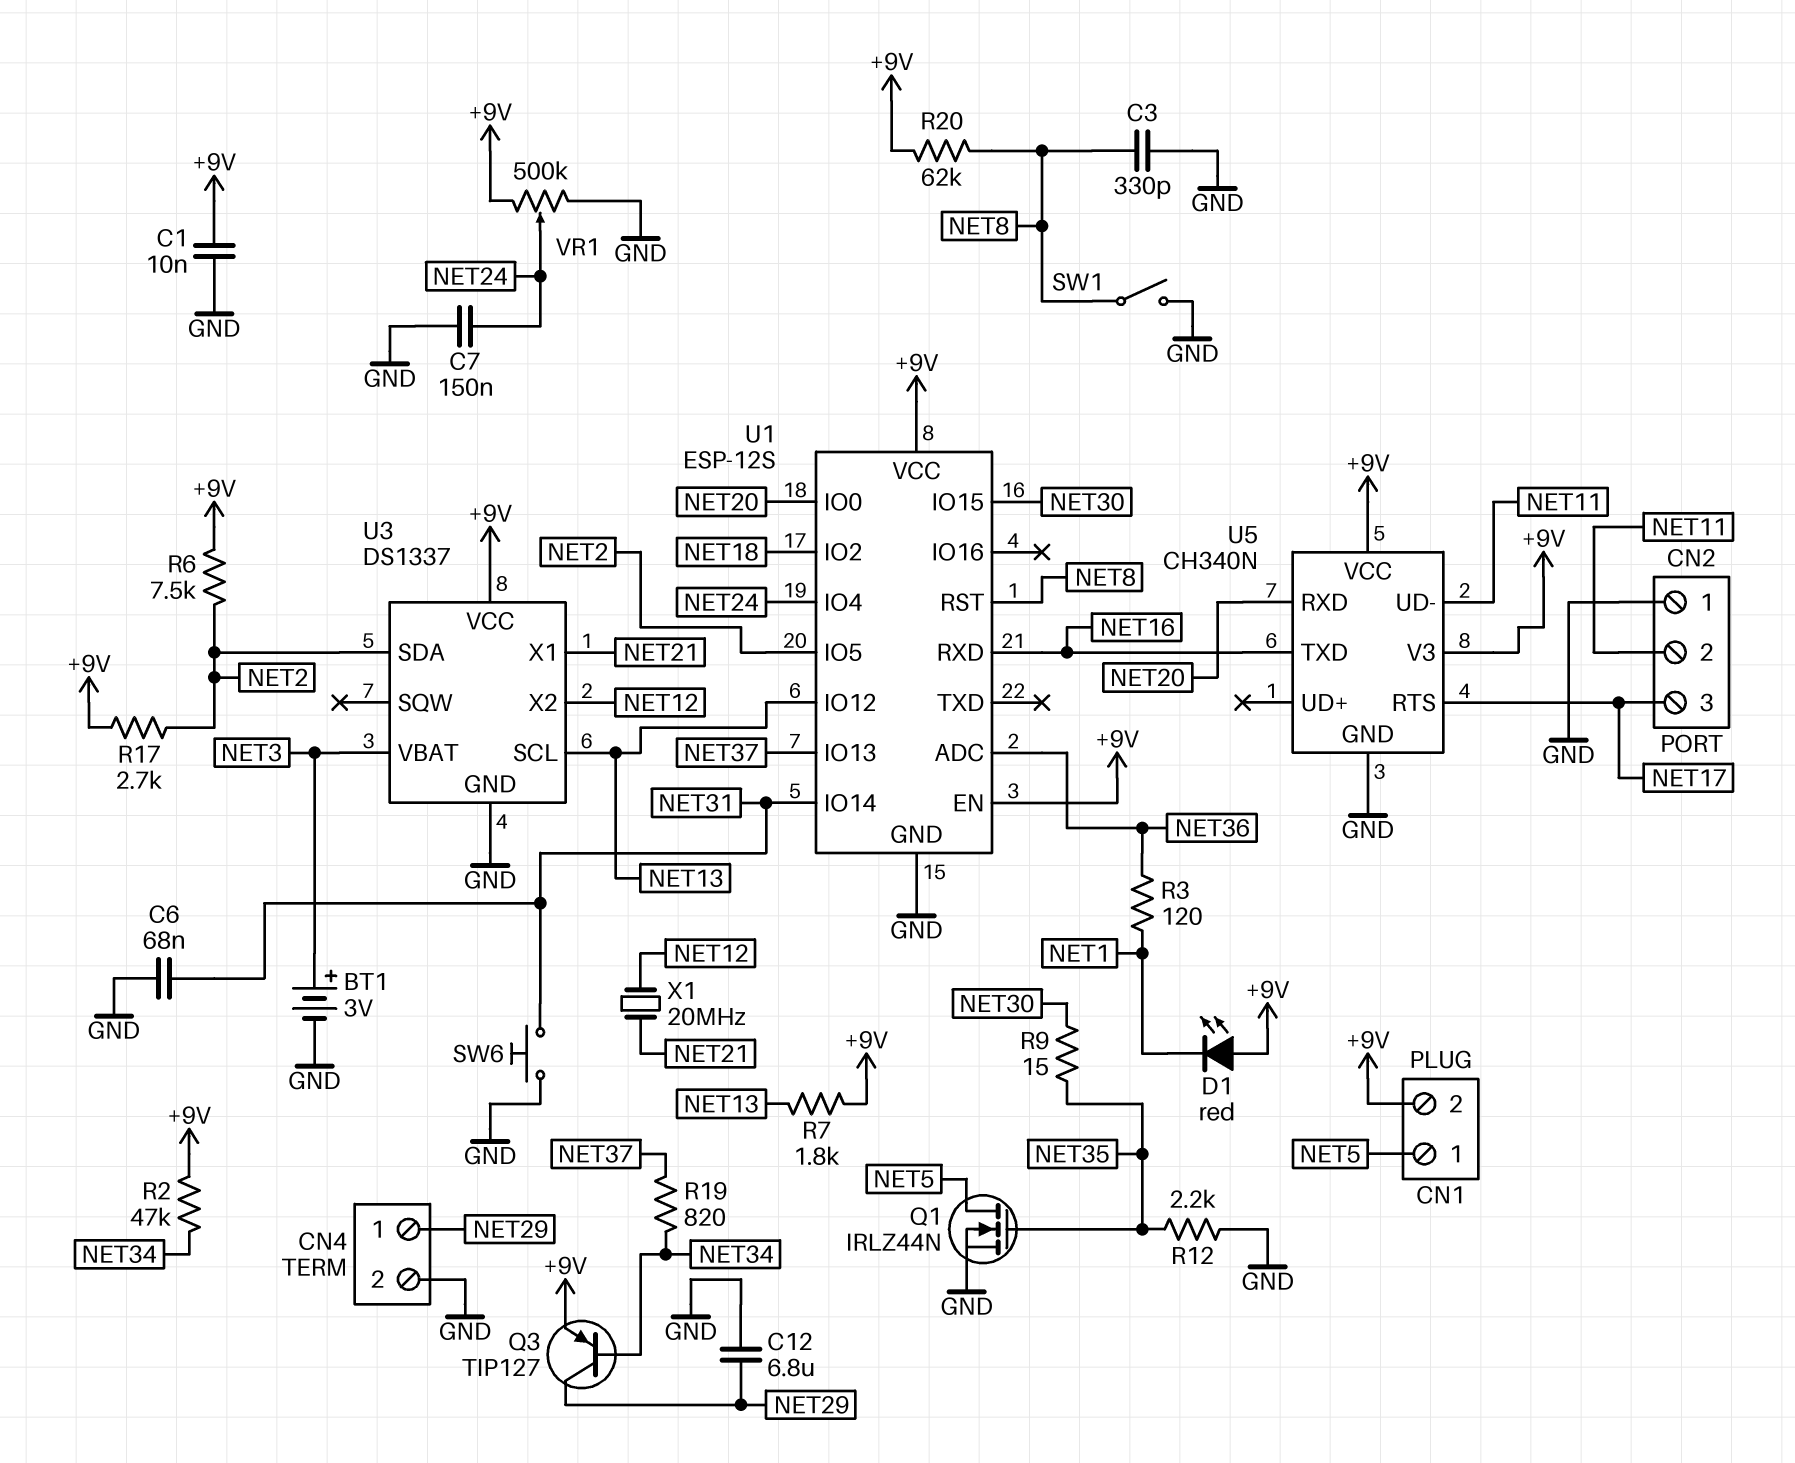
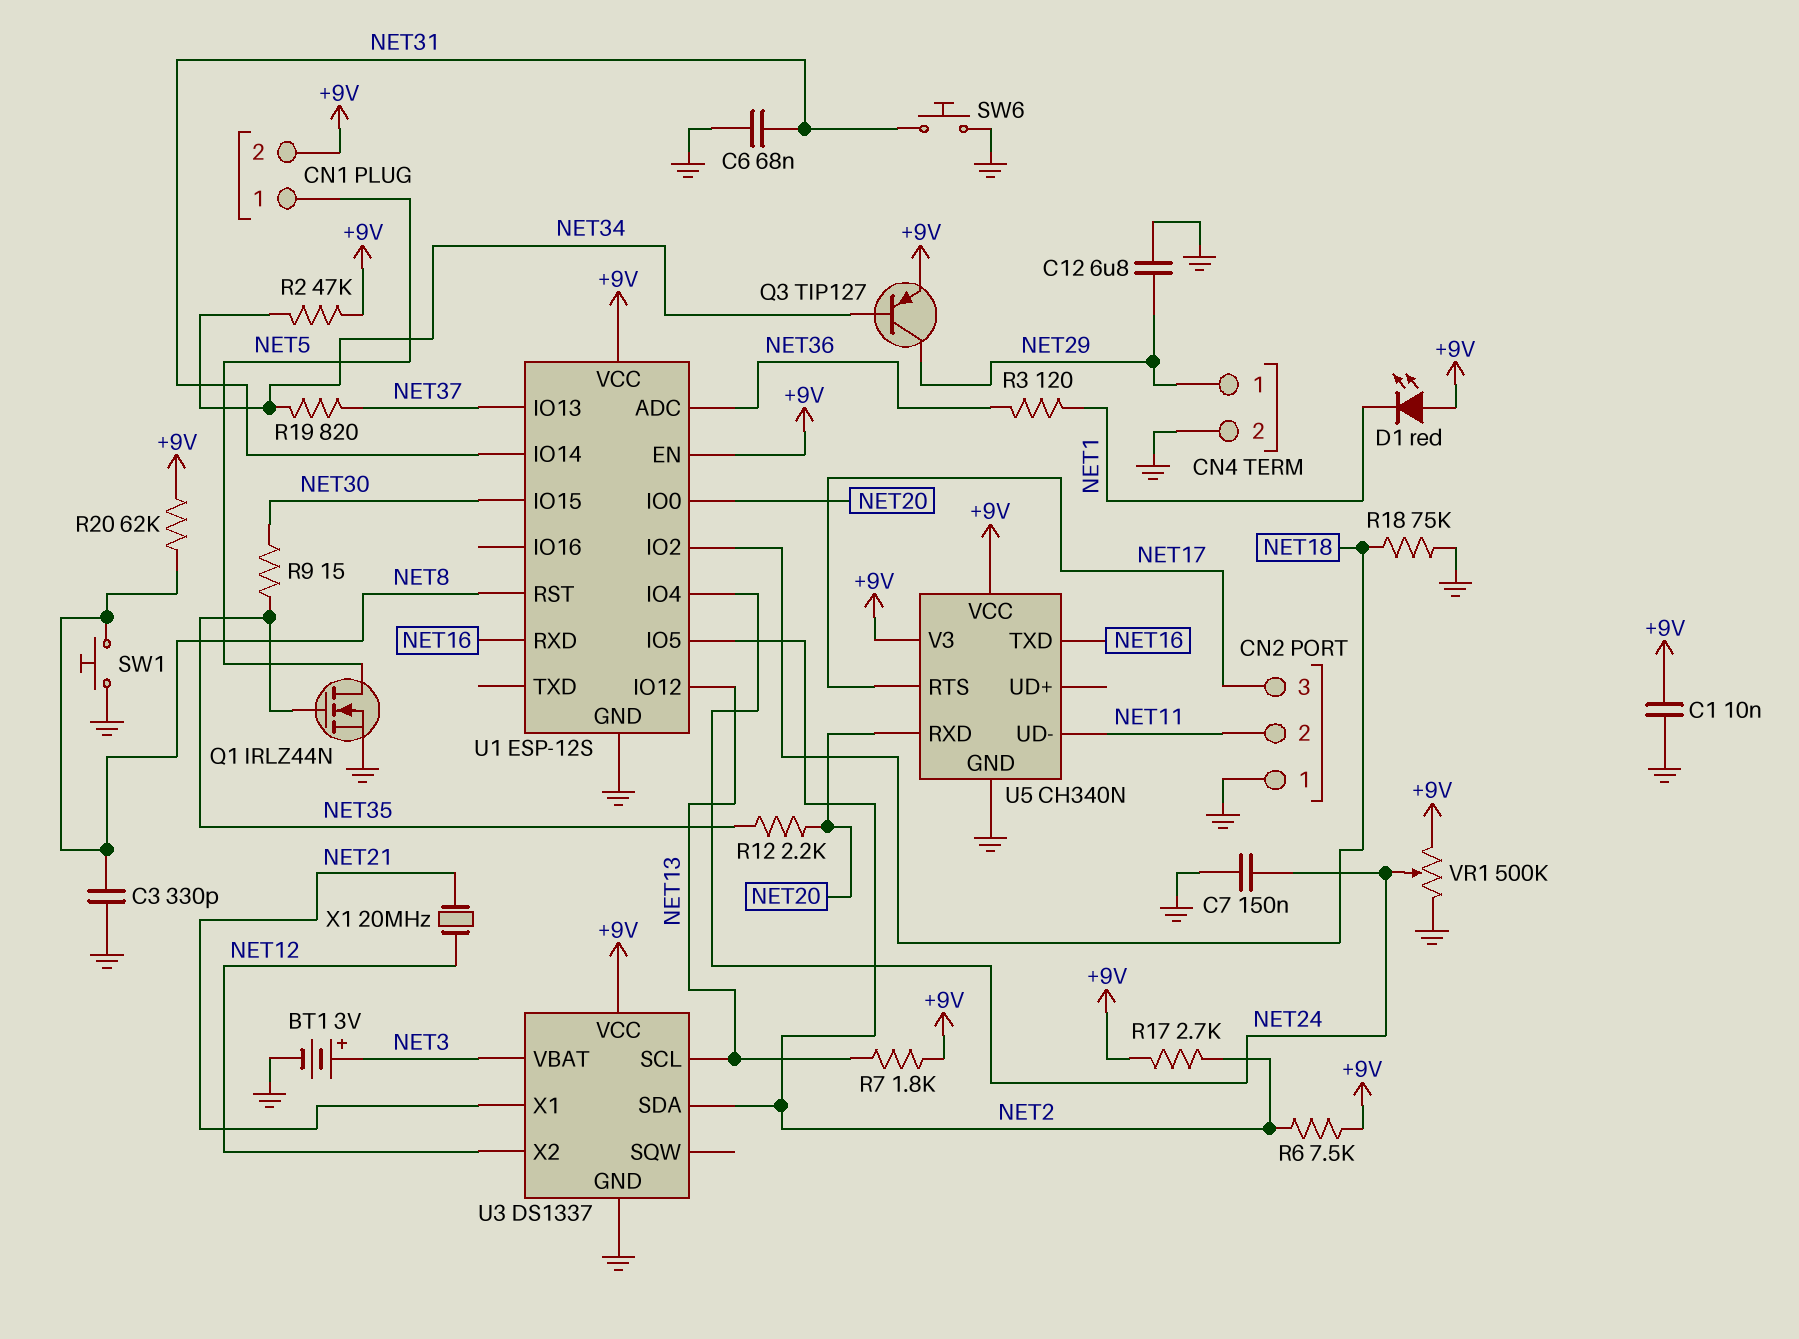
R12: 2.2k (GND, NET35) -> 2.2k (NET20, NET35)
R18: none -> 75k (GND, NET18)
SW1: switch (GND, NET8) -> button (GND, NET8)

